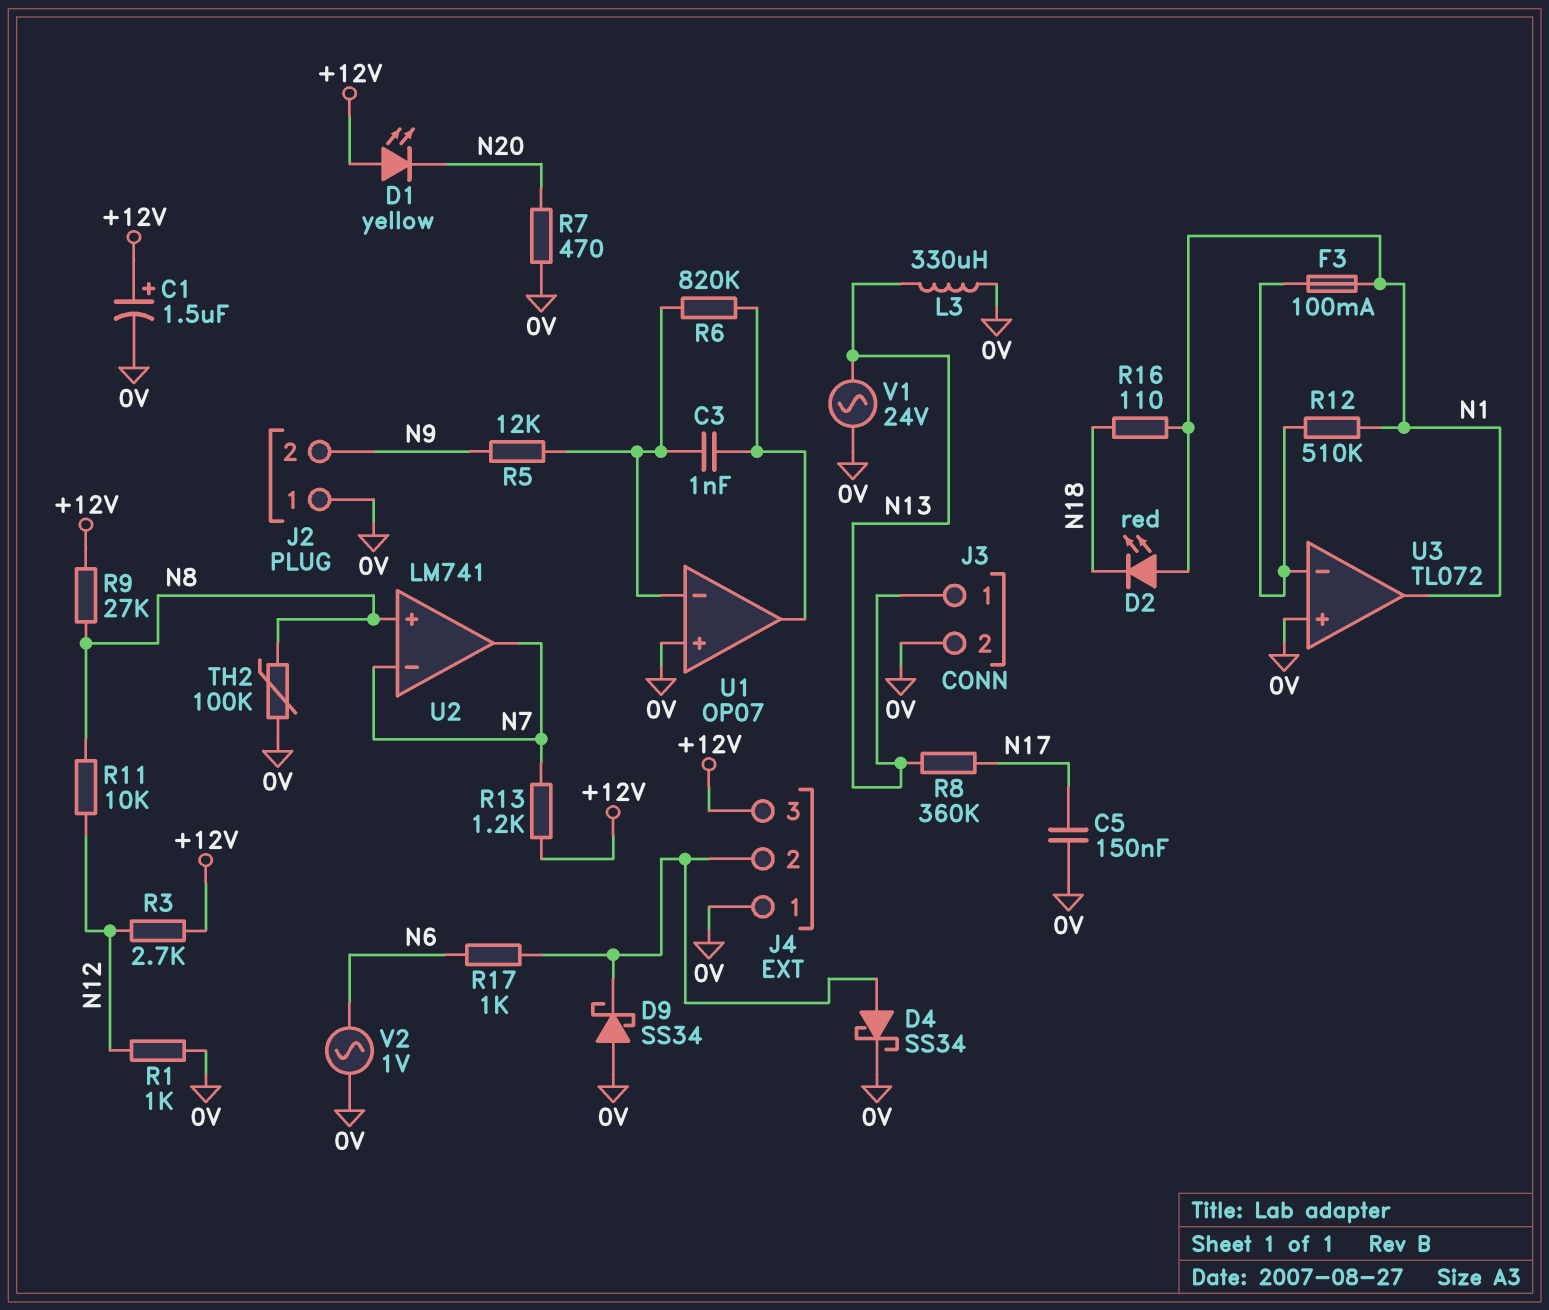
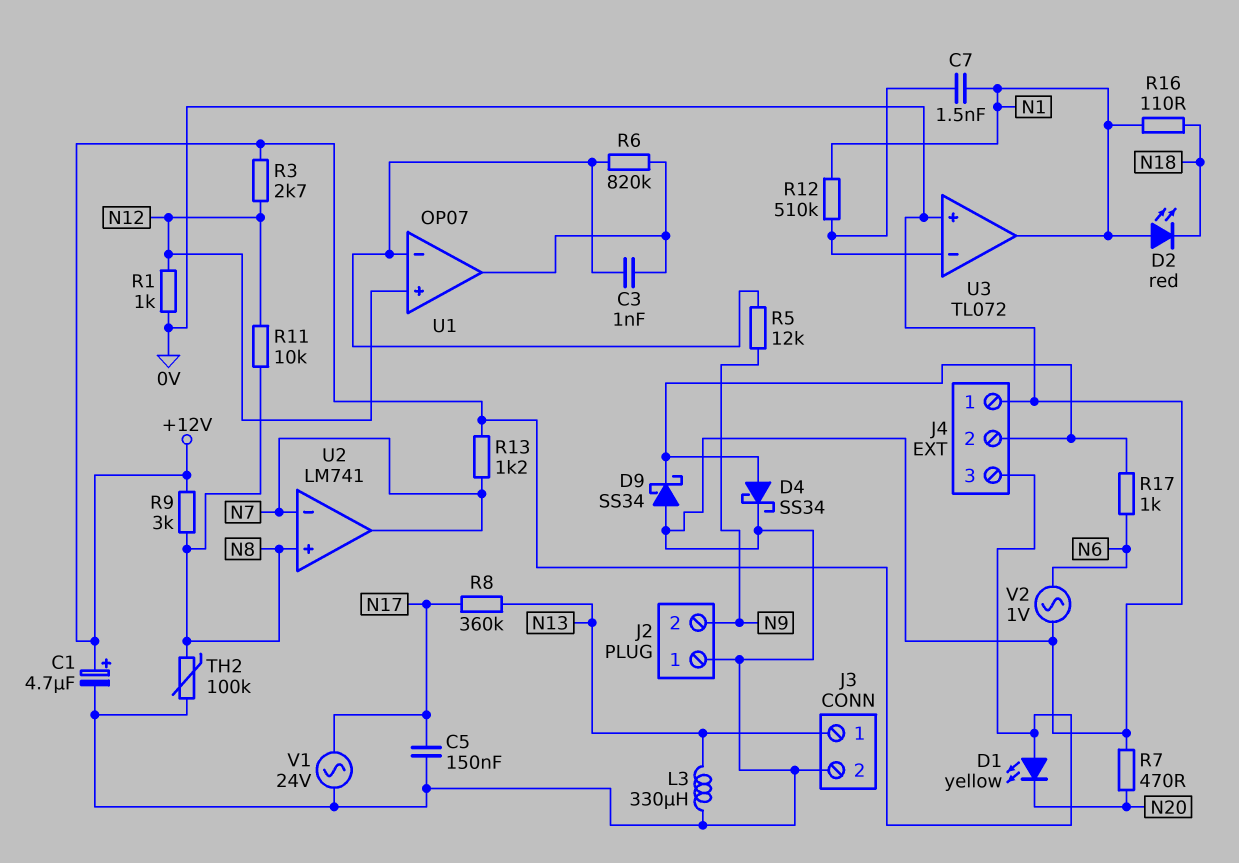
C1: 1.5uF (plus +12V, minus 0V) -> 4.7uF (plus +12V, minus 0V)
C7: none -> 1.5nF (N1, U3/in-)
F3: 100mA (N1, U3/in-) -> none
R9: 27k (+12V, N8) -> 3k (+12V, N8)
U1 pin in+: 0V -> N12
V1: AC 24V (0V, N13) -> AC 24V (0V, N17)

